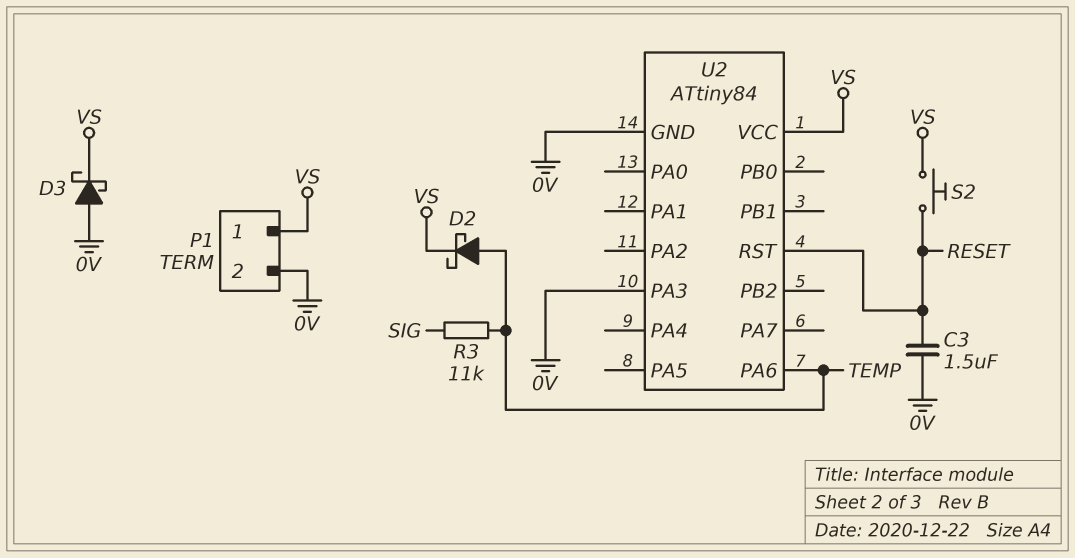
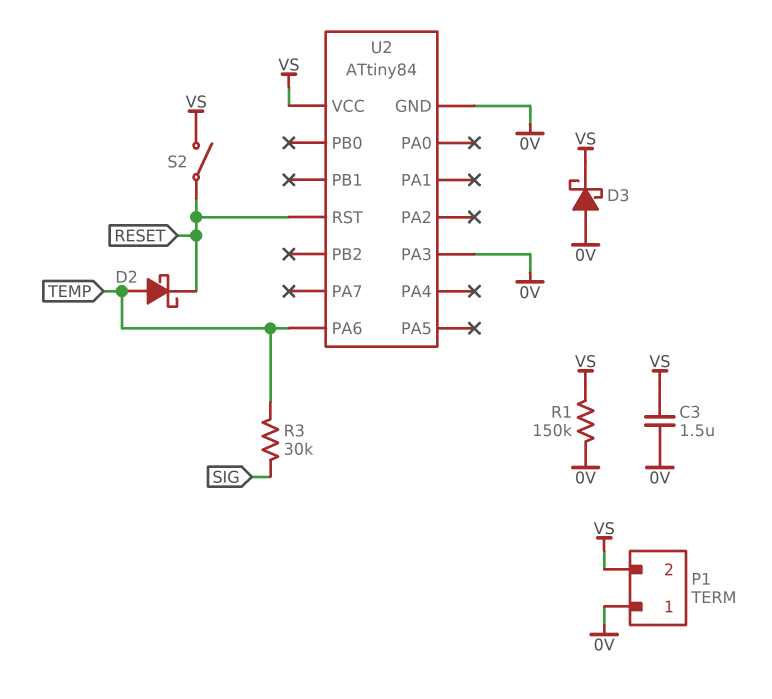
C3: 1.5uF (0V, RESET) -> 1.5uF (0V, VS)
D2: schottky (A TEMP, K VS) -> schottky (A TEMP, K RESET)
P1 pin 1: VS -> 0V
P1 pin 2: 0V -> VS
R1: none -> 150k (0V, VS)
R3: 11k (SIG, TEMP) -> 30k (SIG, TEMP)
S2: button (RESET, VS) -> switch (RESET, VS)

